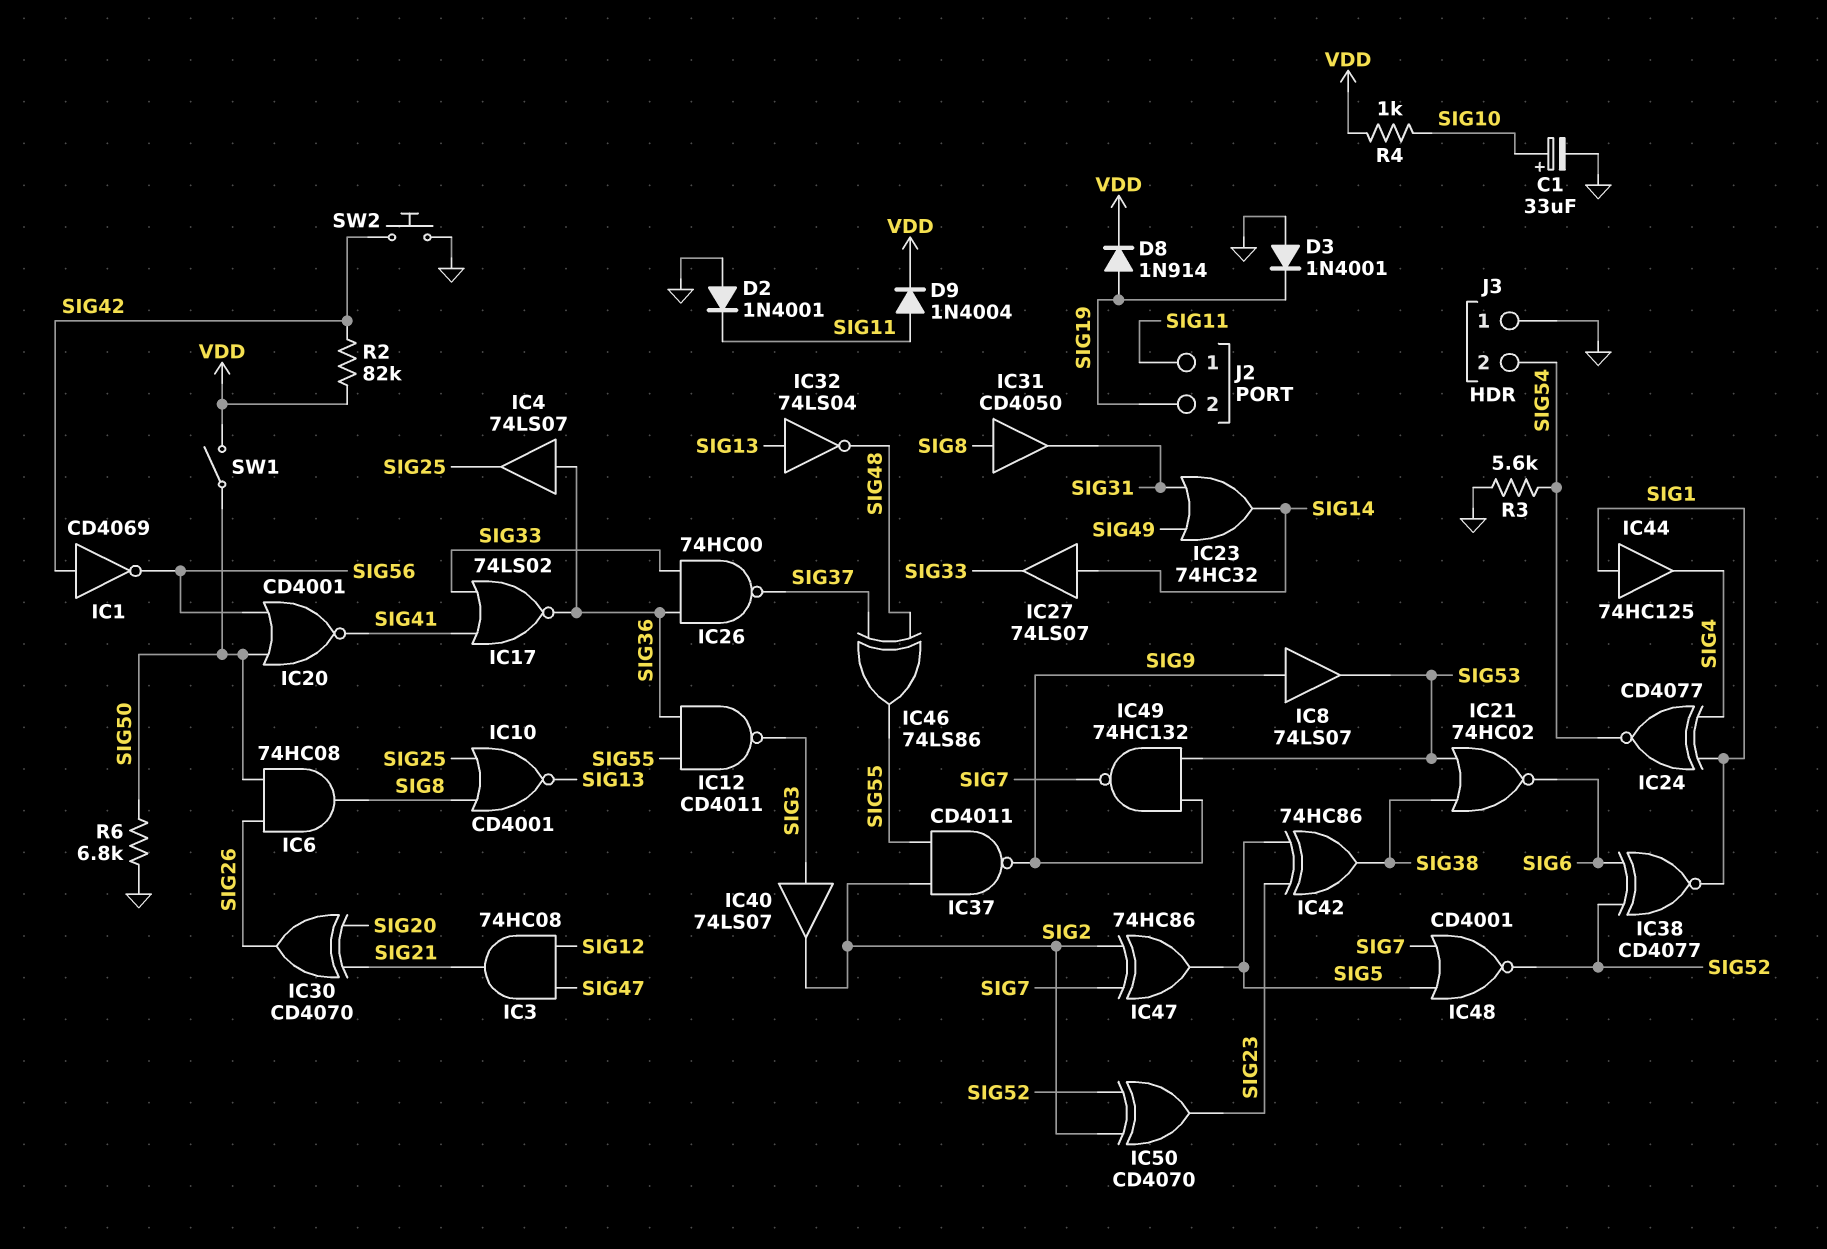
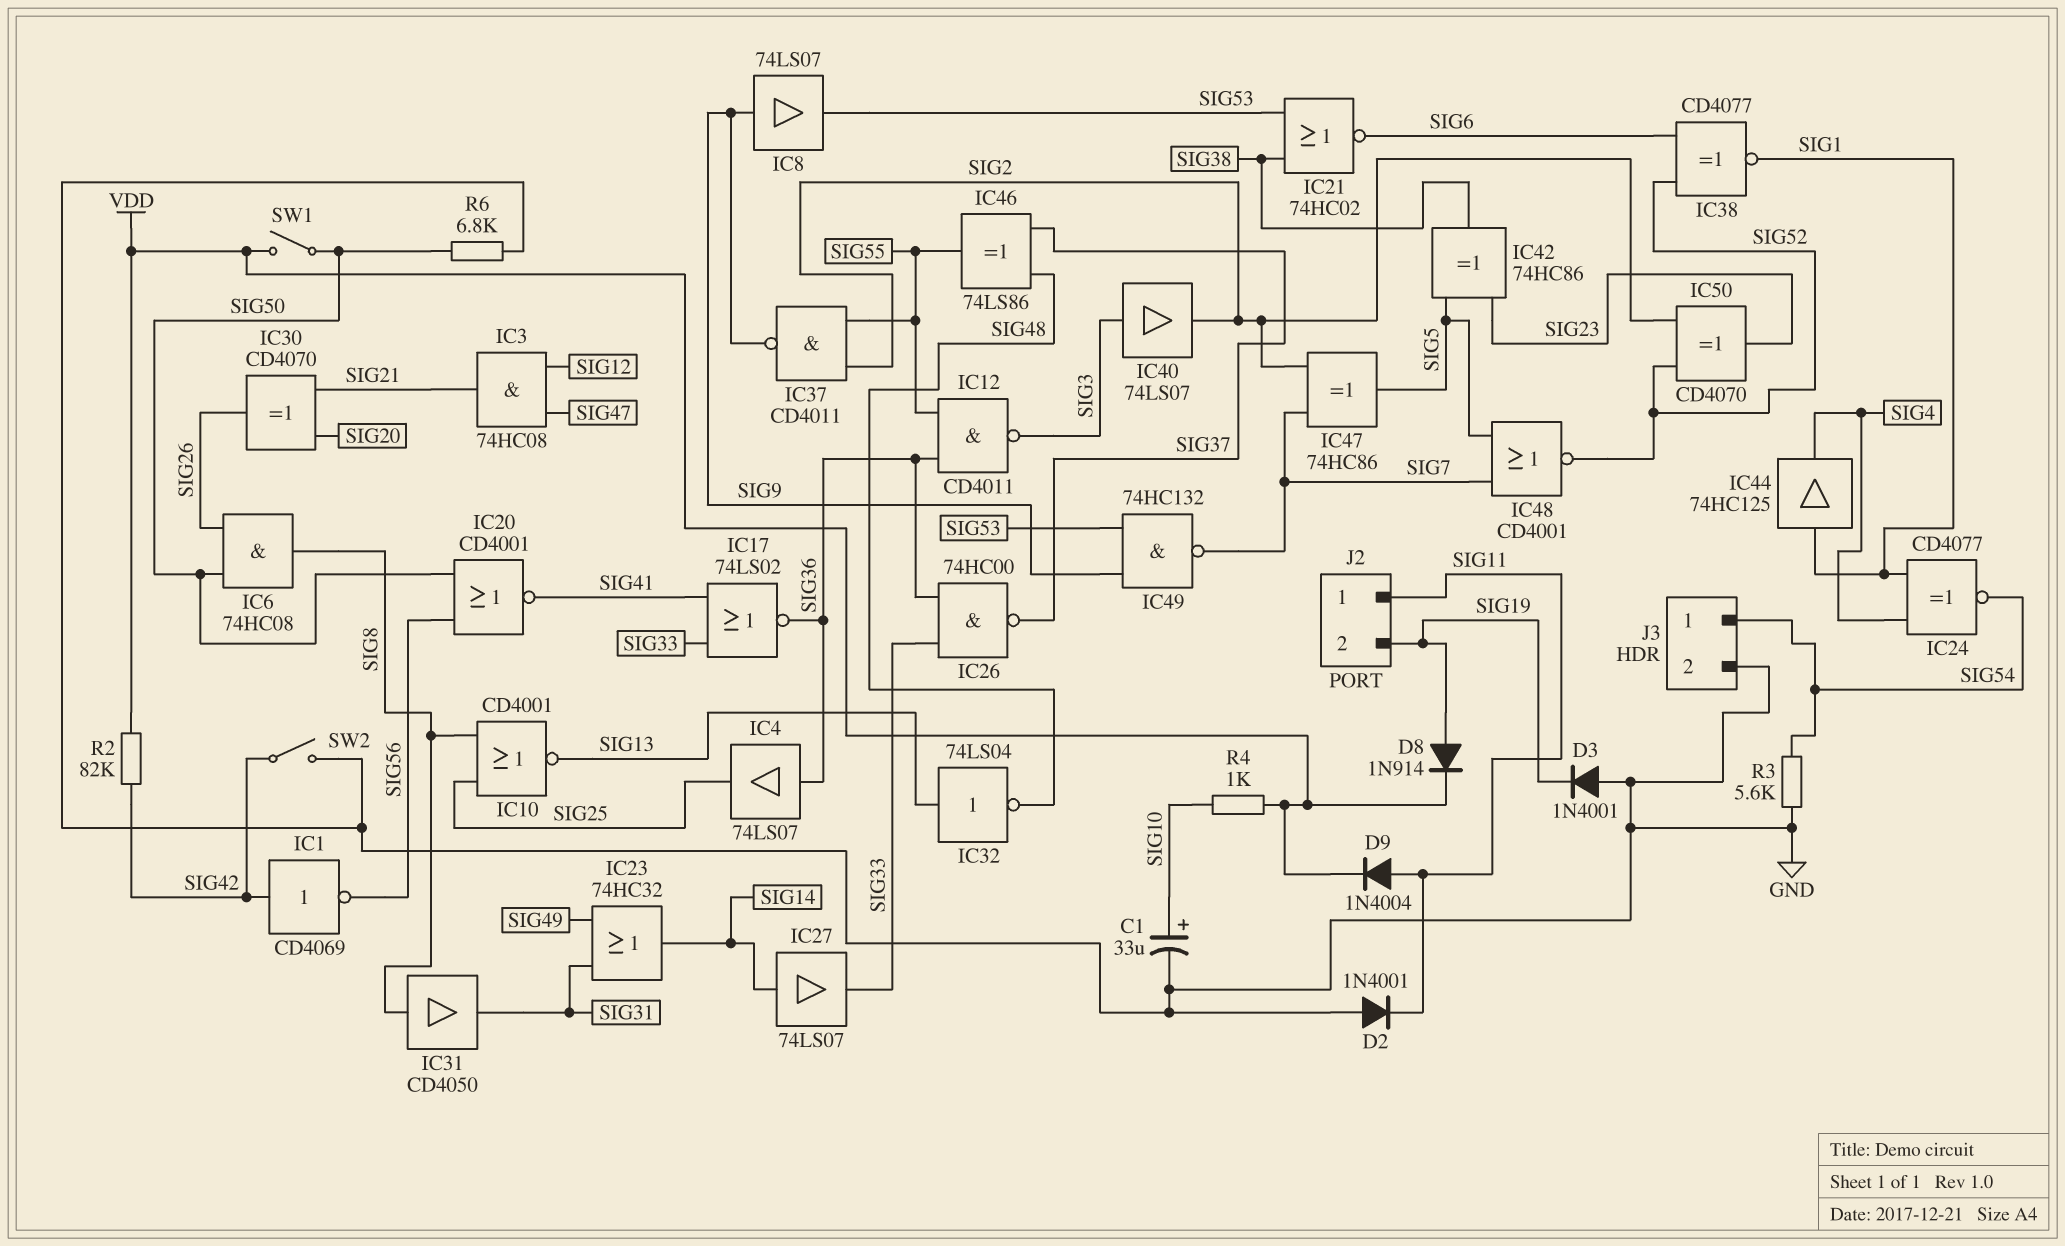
J3 pin 1: GND -> SIG54
J3 pin 2: SIG54 -> GND
SW2: button (GND, SIG42) -> switch (GND, SIG42)

